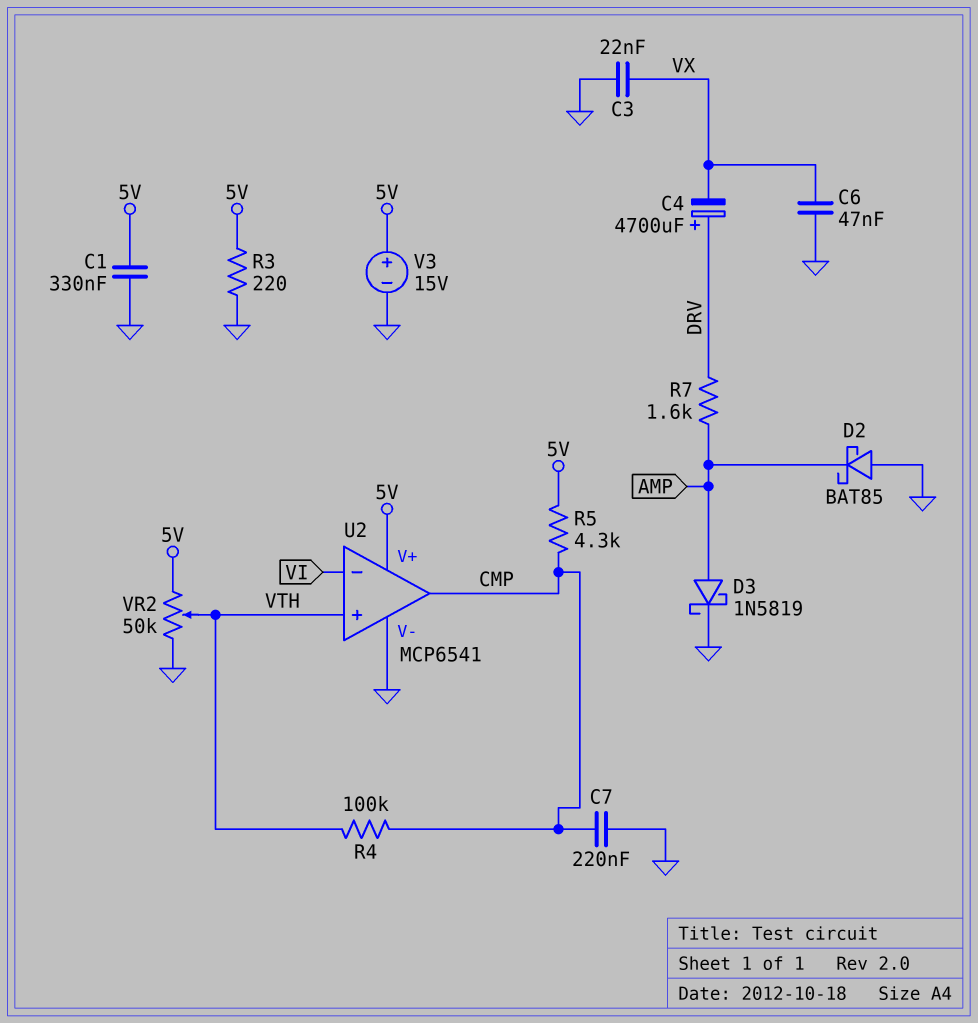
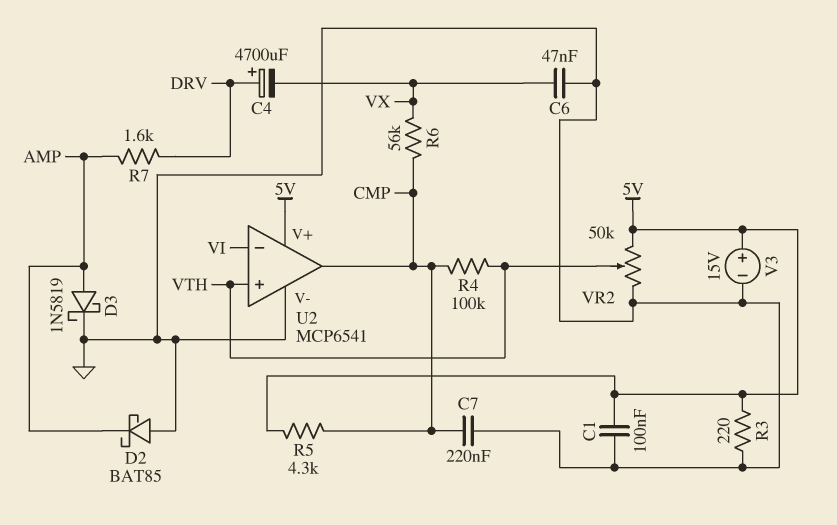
C1: 330nF (5V, GND) -> 100nF (5V, GND)
C3: 22nF (GND, VX) -> none
R6: none -> 56k (CMP, VX)

